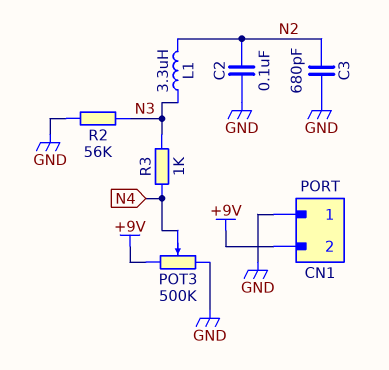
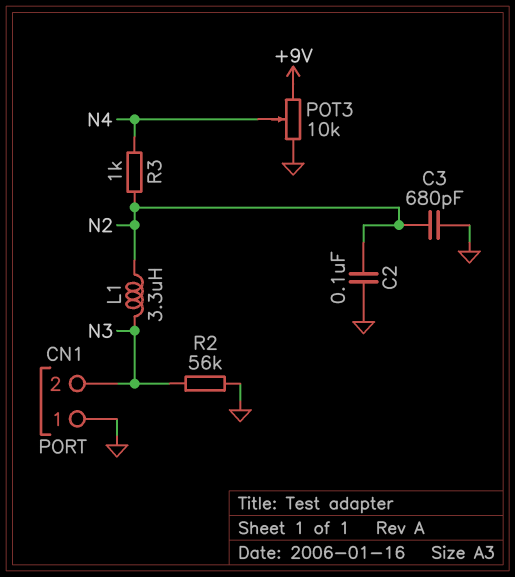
CN1 pin 2: +9V -> N3
POT3: 500k (+9V, GND, wiper N4) -> 10k (+9V, GND, wiper N4)
R3: 1k (N3, N4) -> 1k (N2, N4)

